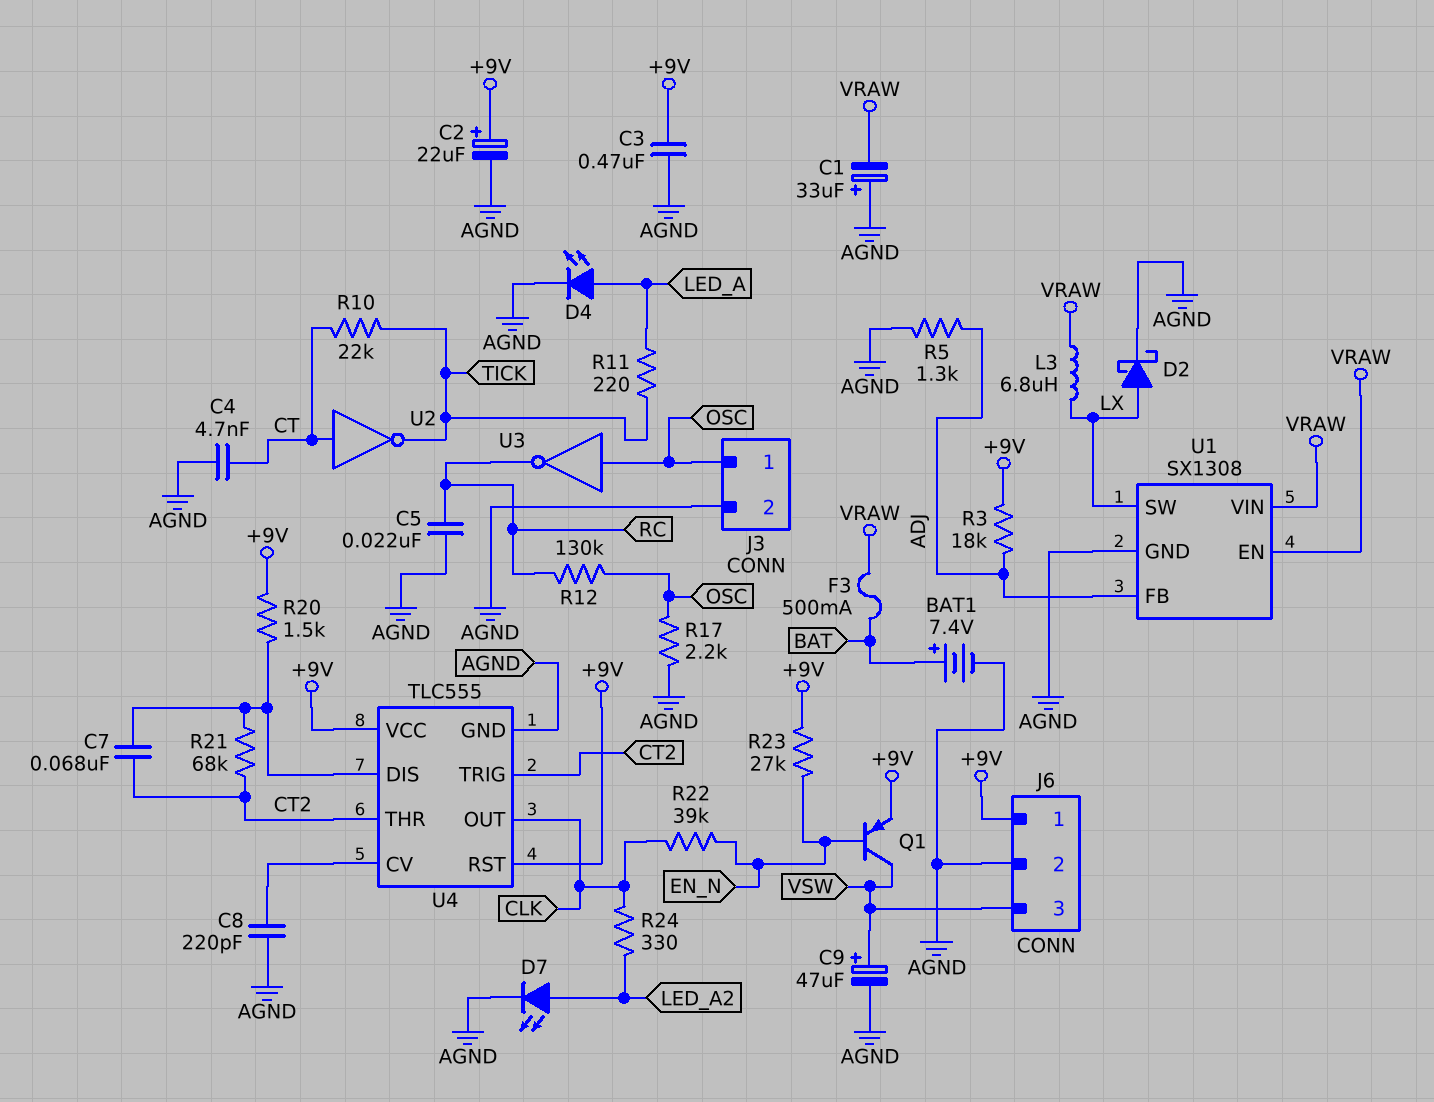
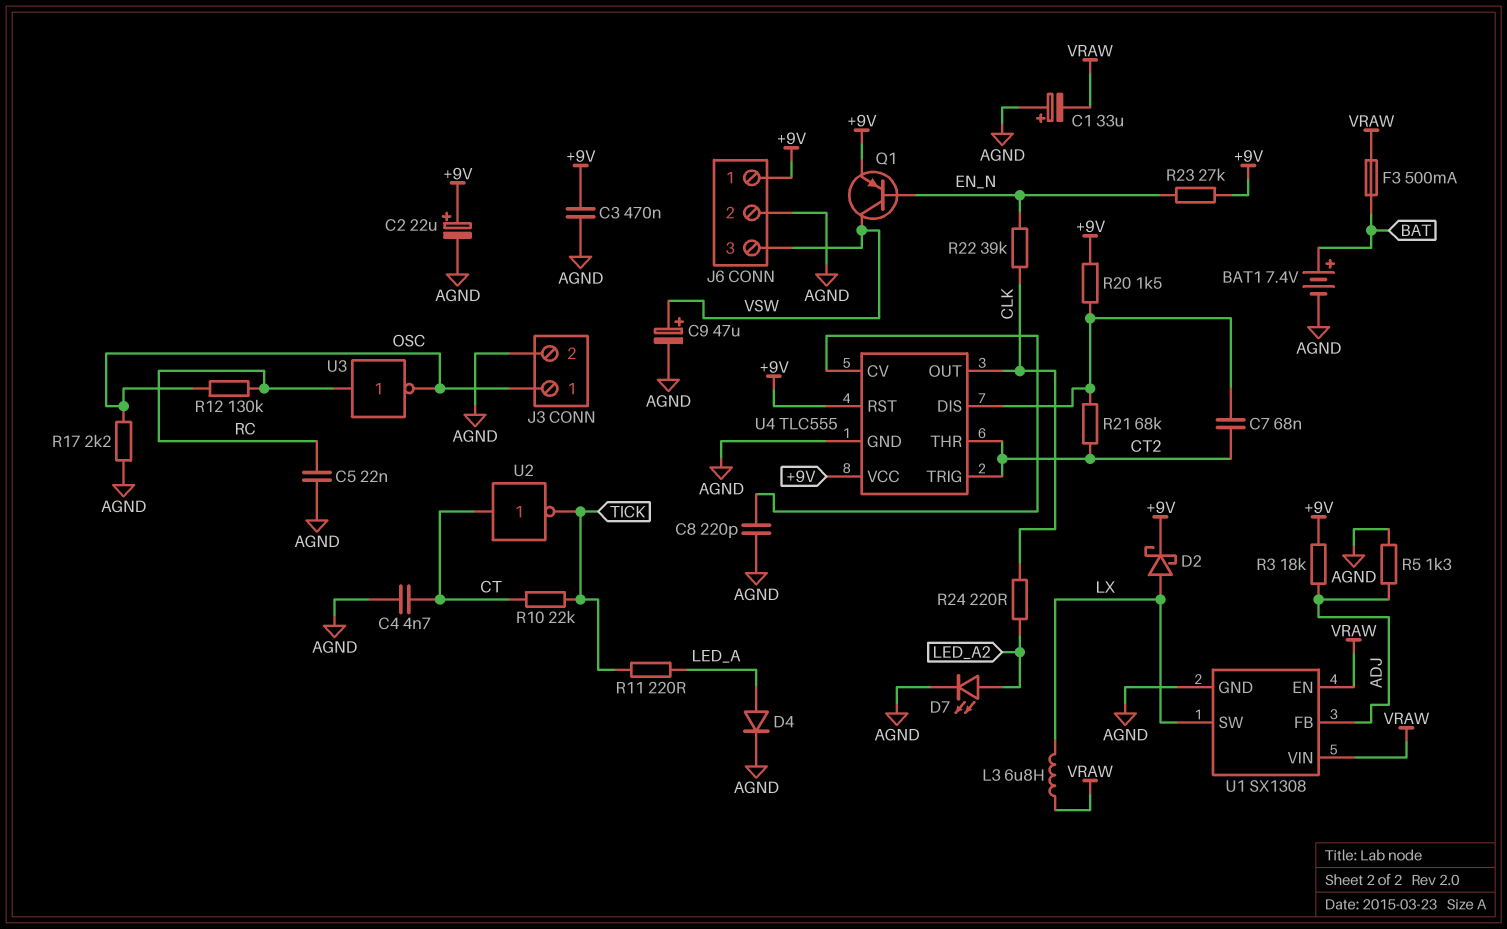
D2: schottky (A LX, K AGND) -> schottky (A LX, K +9V)
D4: LED (A LED_A, K AGND) -> diode (A LED_A, K AGND)
R24: 330 (CLK, LED_A2) -> 220 (CLK, LED_A2)
U3: NOT (in OSC, out RC) -> NOT (in RC, out OSC)

